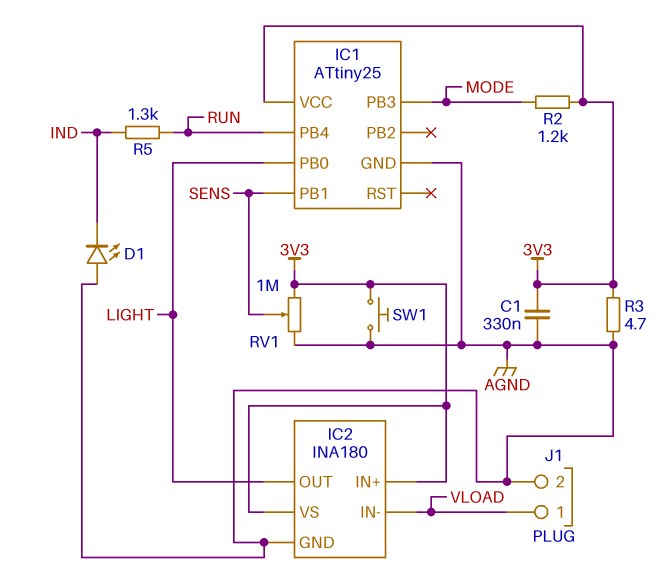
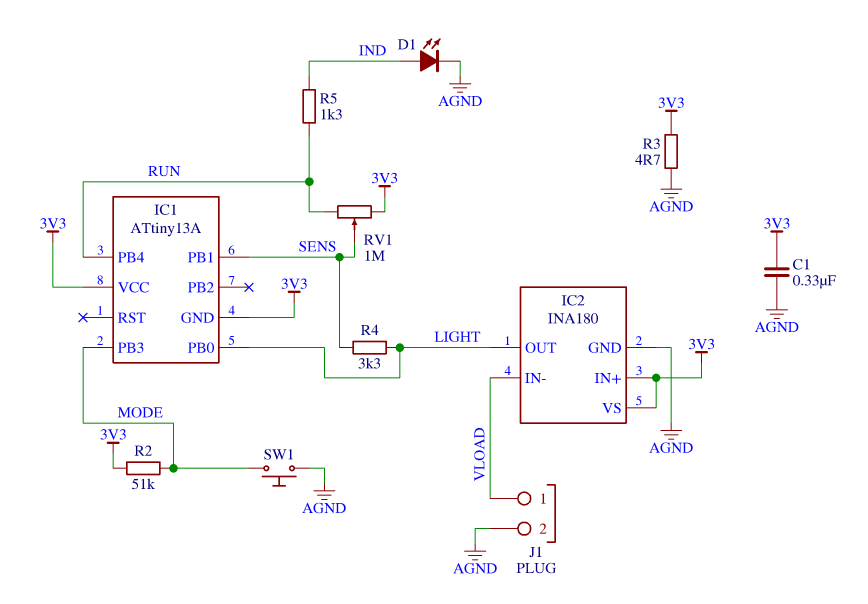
D1: LED (A AGND, K IND) -> LED (A IND, K AGND)
IC1: ATtiny25 -> ATtiny13A
IC1 pin GND: AGND -> 3V3
R2: 1.2k (3V3, MODE) -> 51k (3V3, MODE)
R4: none -> 3.3k (LIGHT, SENS)
RV1: 1M (3V3, AGND, wiper SENS) -> 1M (3V3, RUN, wiper SENS)
SW1: button (3V3, AGND) -> button (AGND, MODE)

